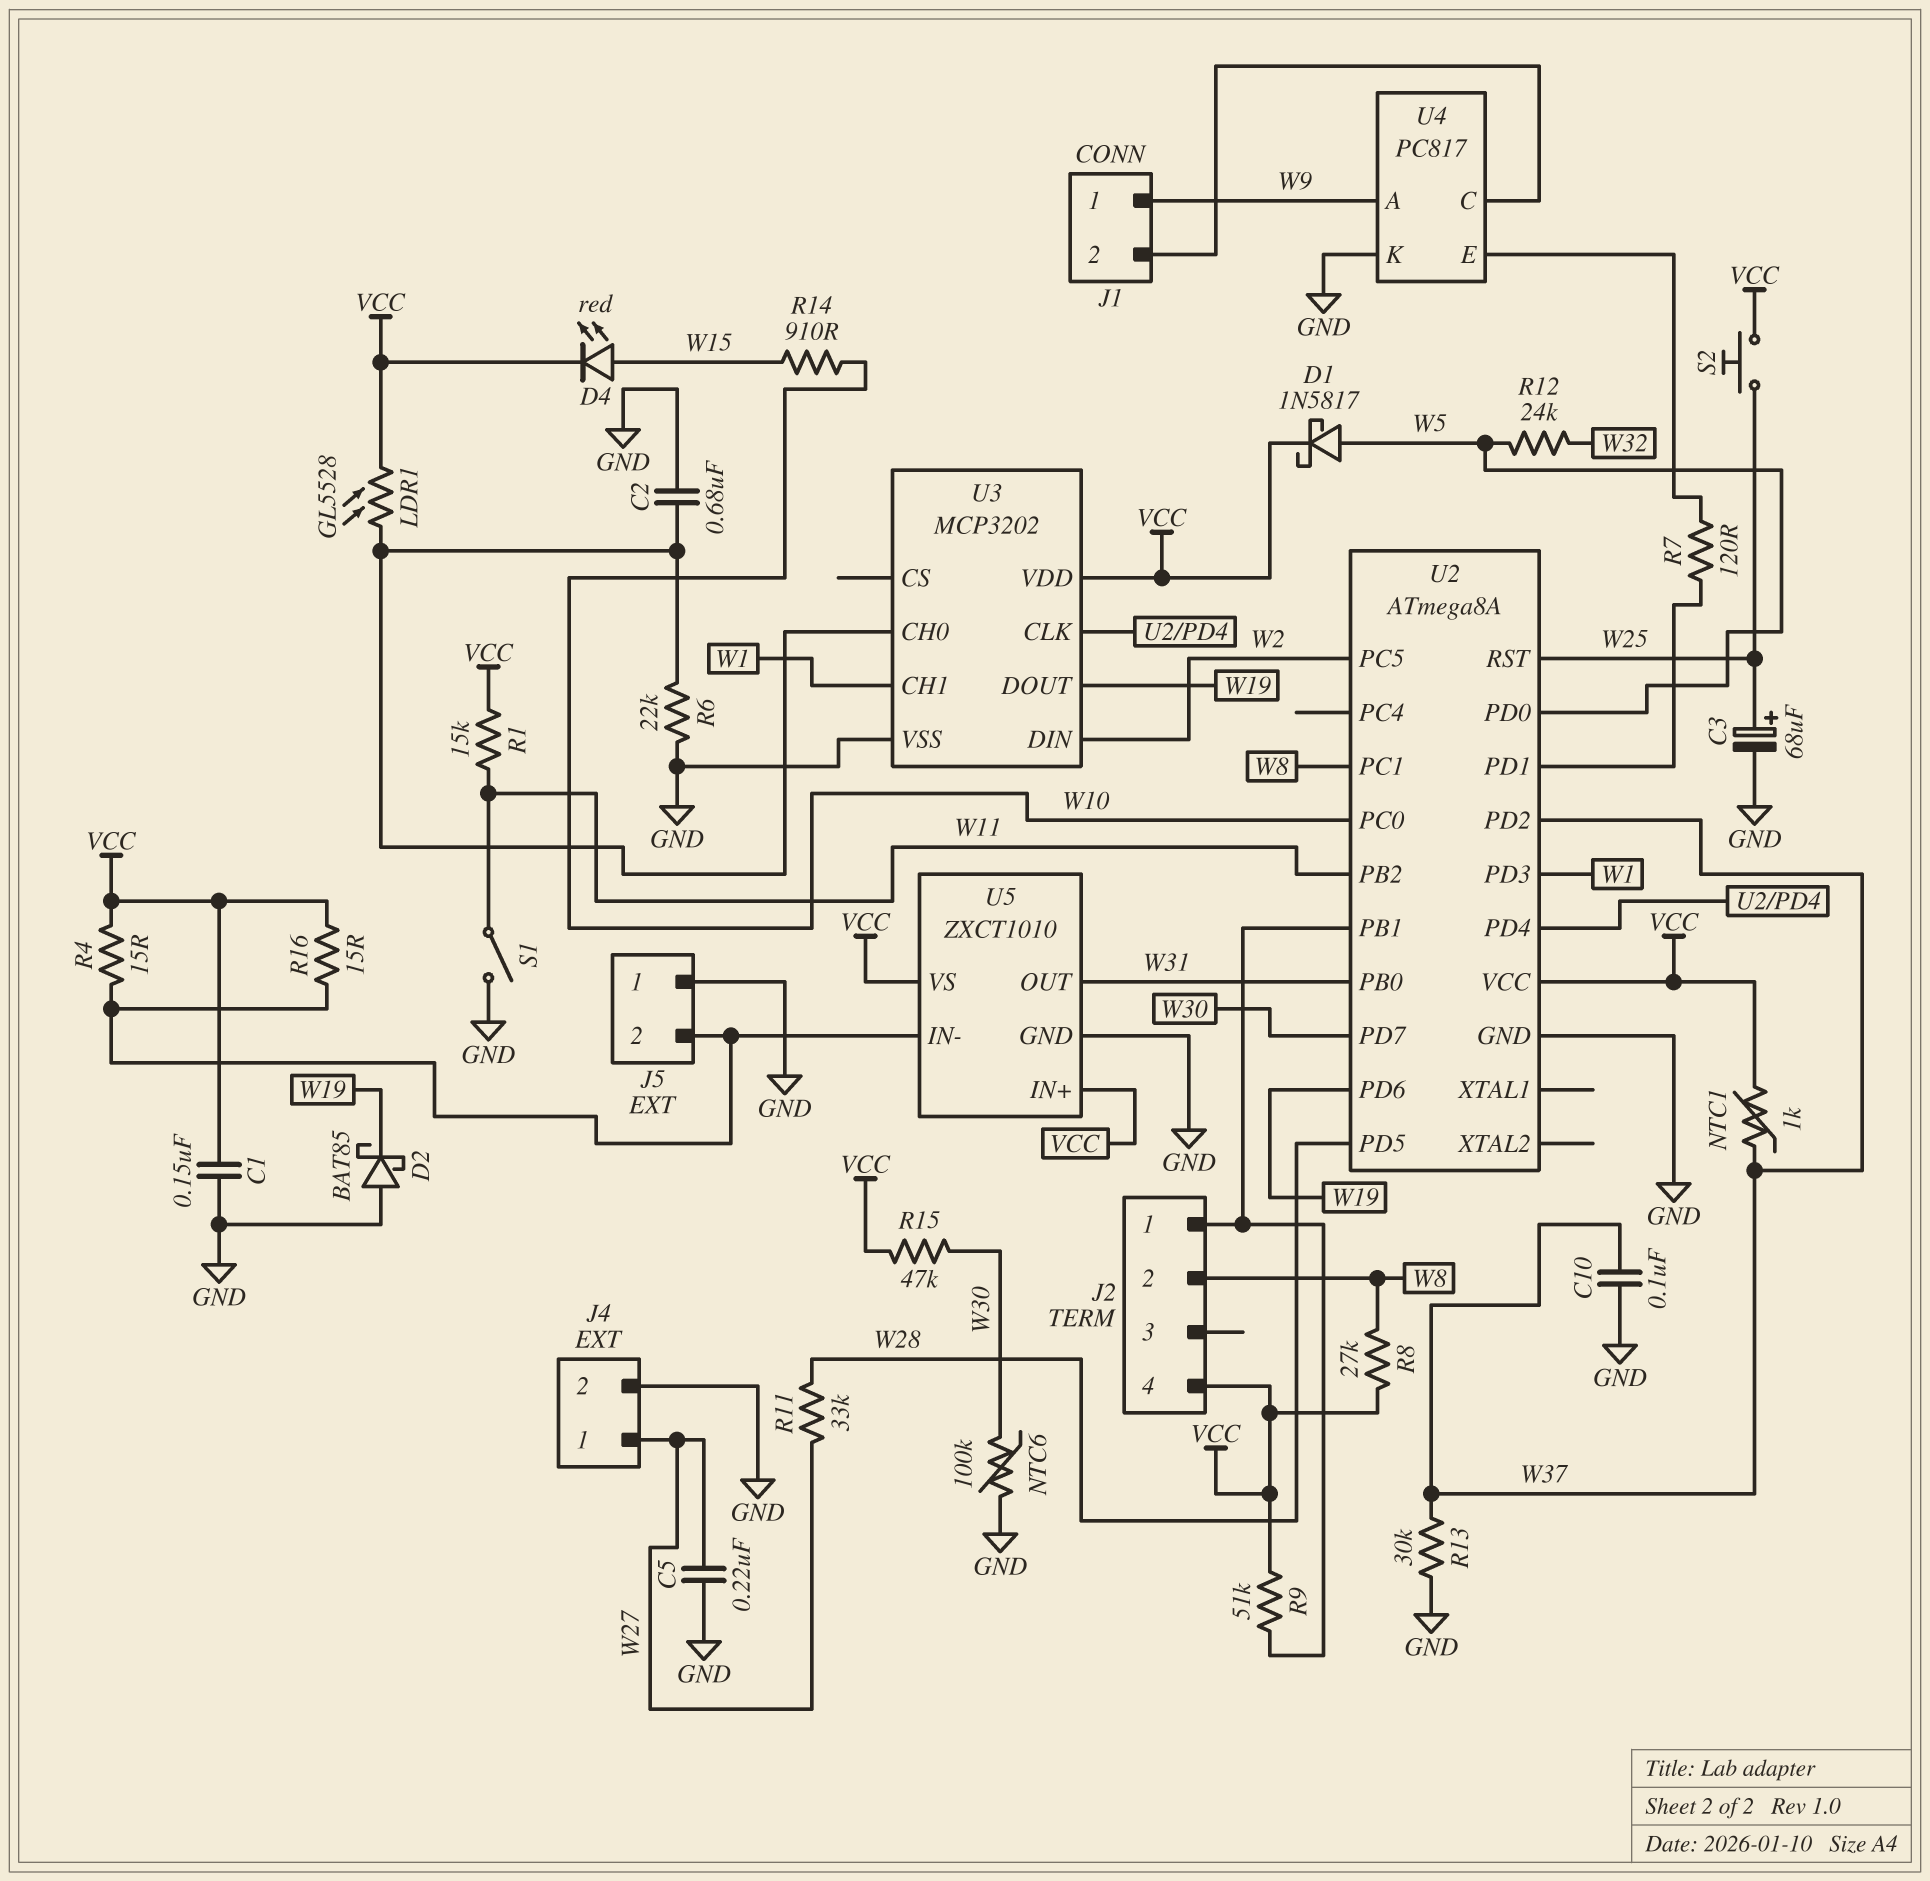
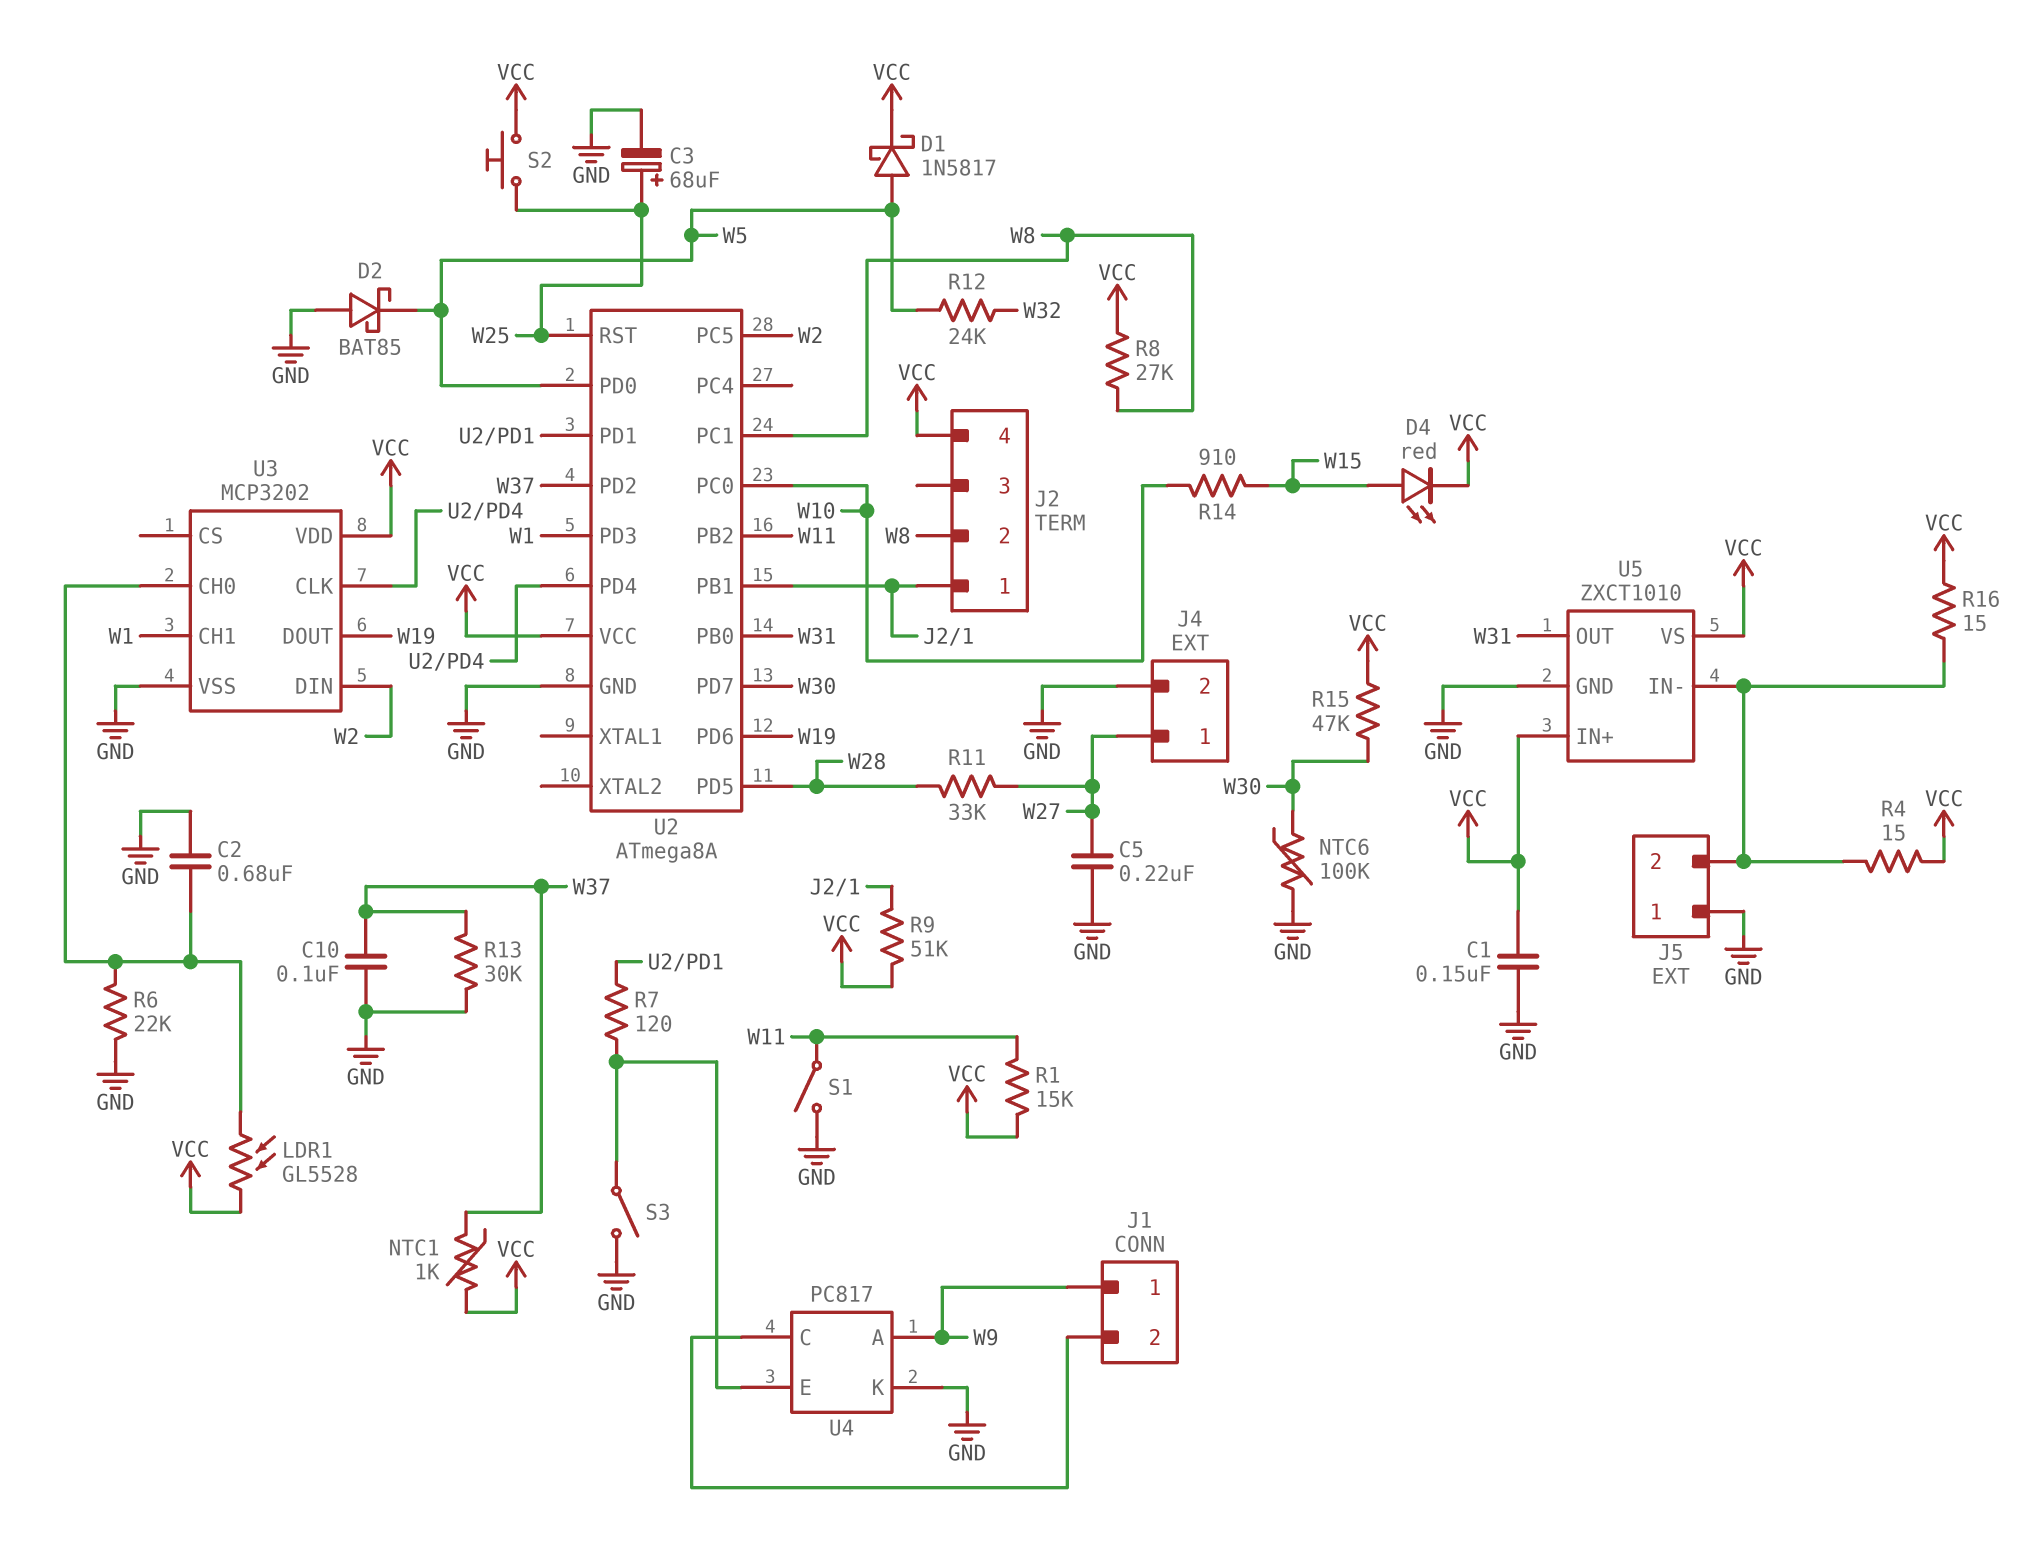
D2: schottky BAT85 (A GND, K W19) -> schottky BAT85 (A GND, K W5)
S3: none -> switch (GND, U4/E)

